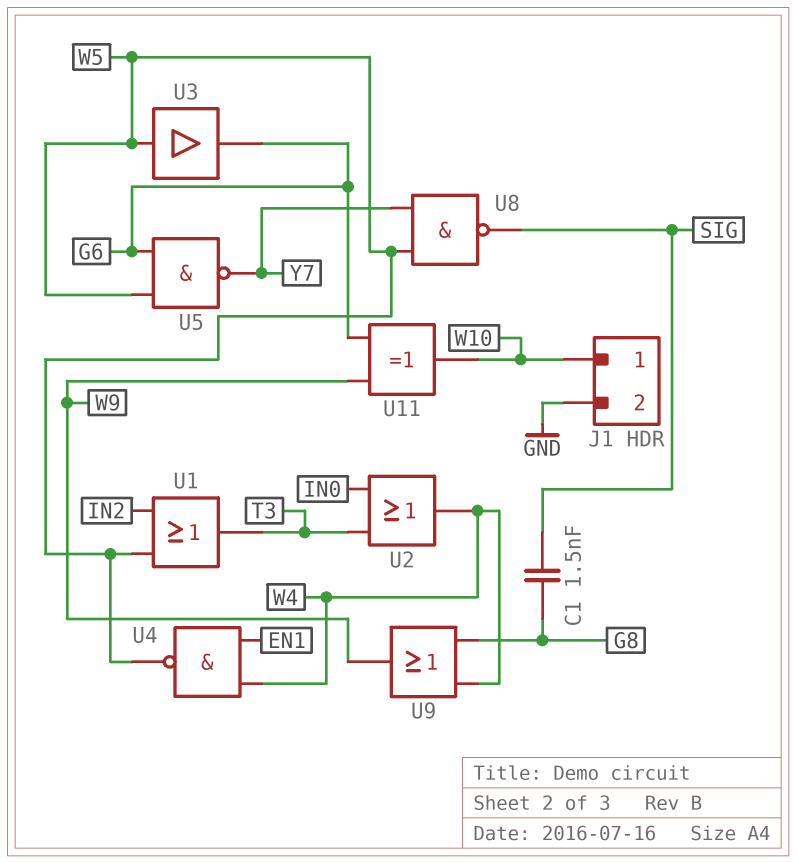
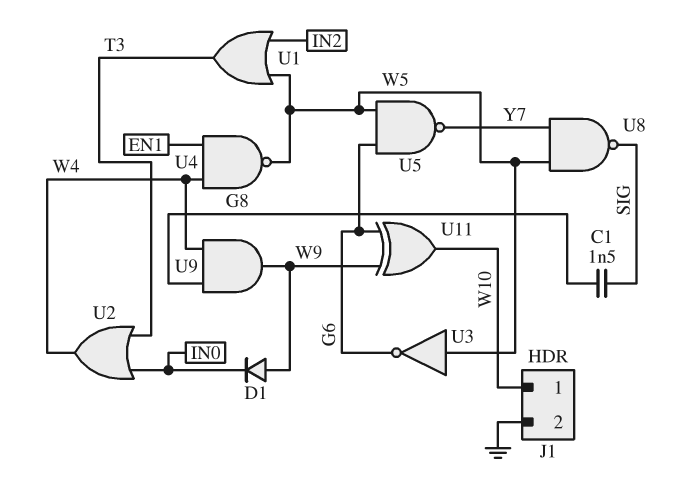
D1: none -> diode (A W9, K IN0)
U3: buffer (in W5, out G6) -> NOT (in W5, out G6)
U9: OR (in G8, in W4, out W9) -> AND (in G8, in W4, out W9)

